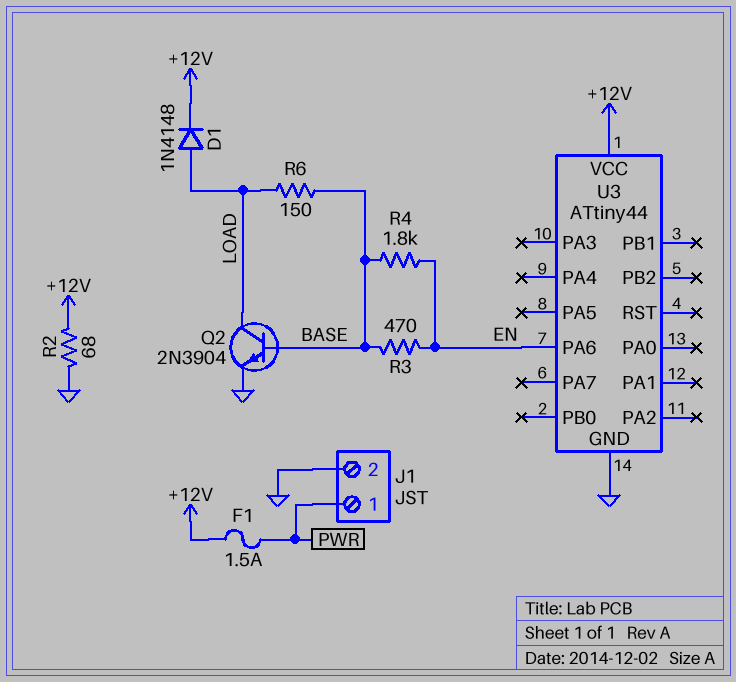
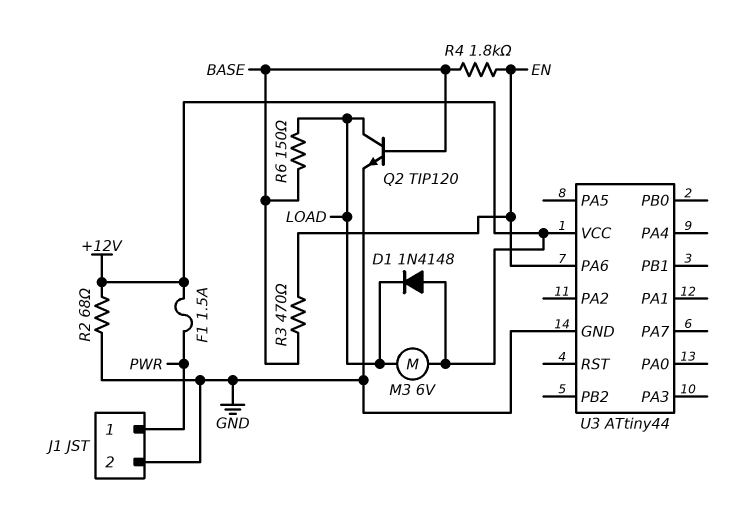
D1: diode 1N4148 (A LOAD, K +12V) -> diode 1N4148 (A +12V, K LOAD)
M3: none -> motor 6V (+12V, LOAD)
Q2: NPN 2N3904 (B BASE, C LOAD, E GND) -> NPN TIP120 (B BASE, C LOAD, E GND)

